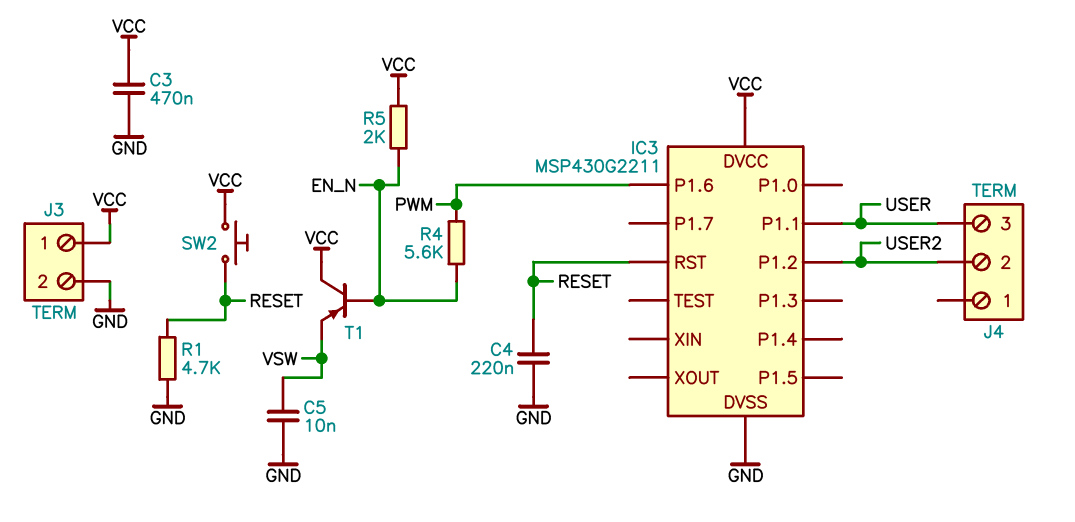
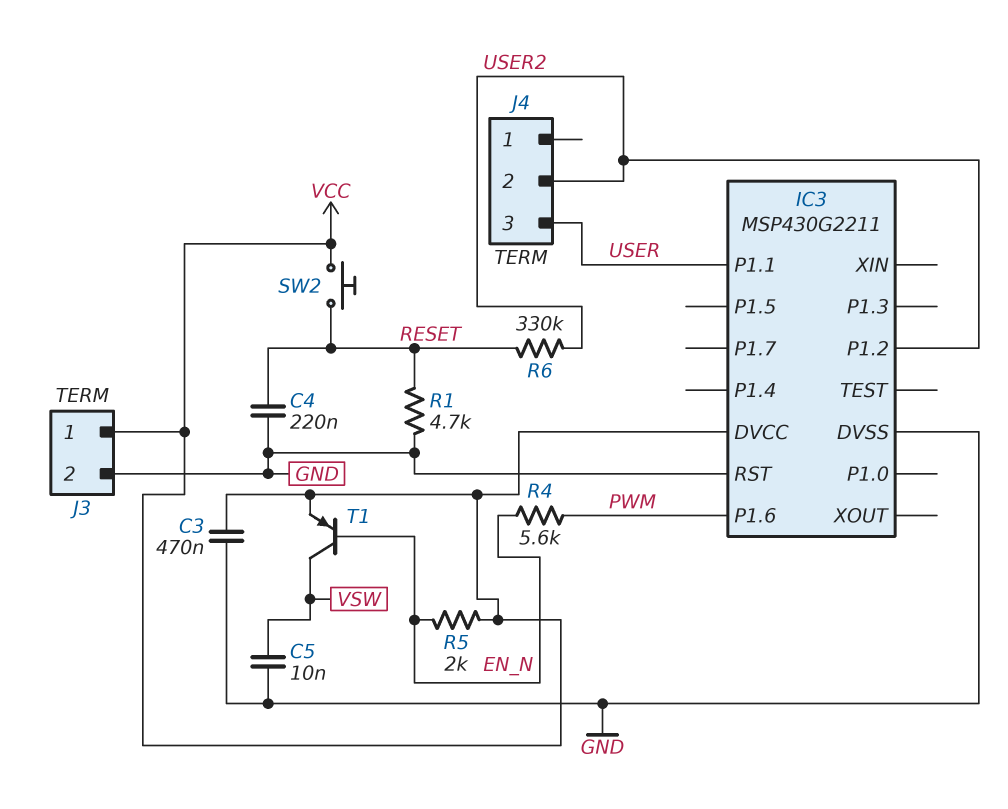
IC3 pin RST: RESET -> GND
R6: none -> 330k (RESET, USER2)
T1: PNP (B EN_N, C VCC, E VSW) -> PNP (B EN_N, C VSW, E VCC)

